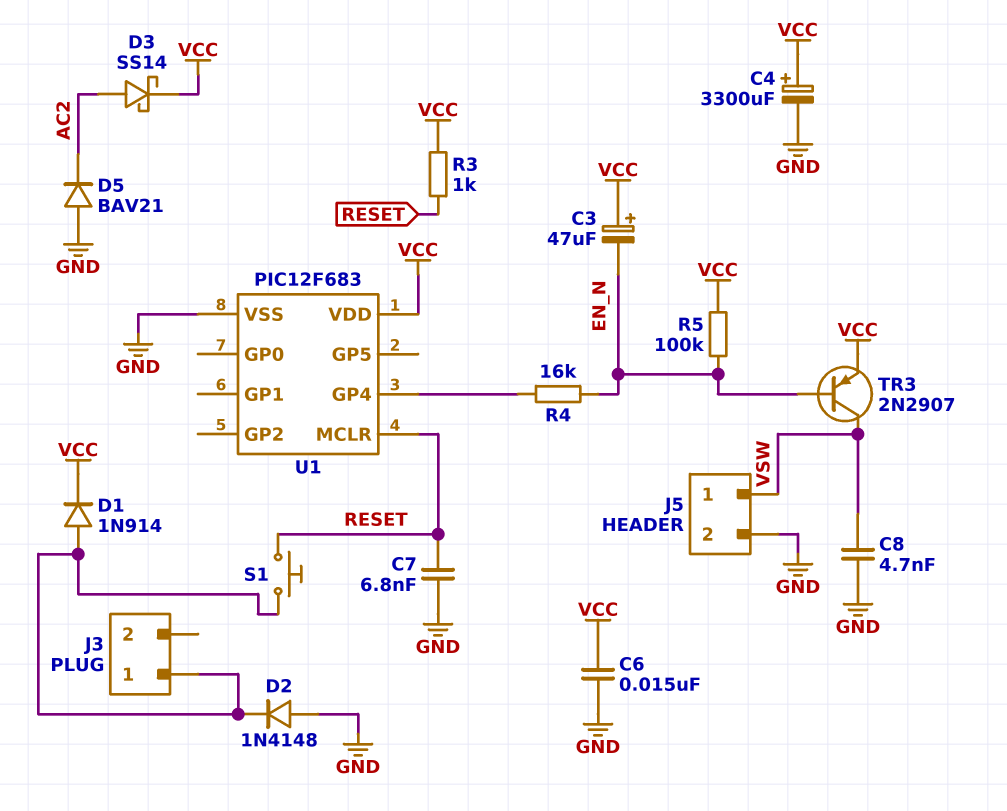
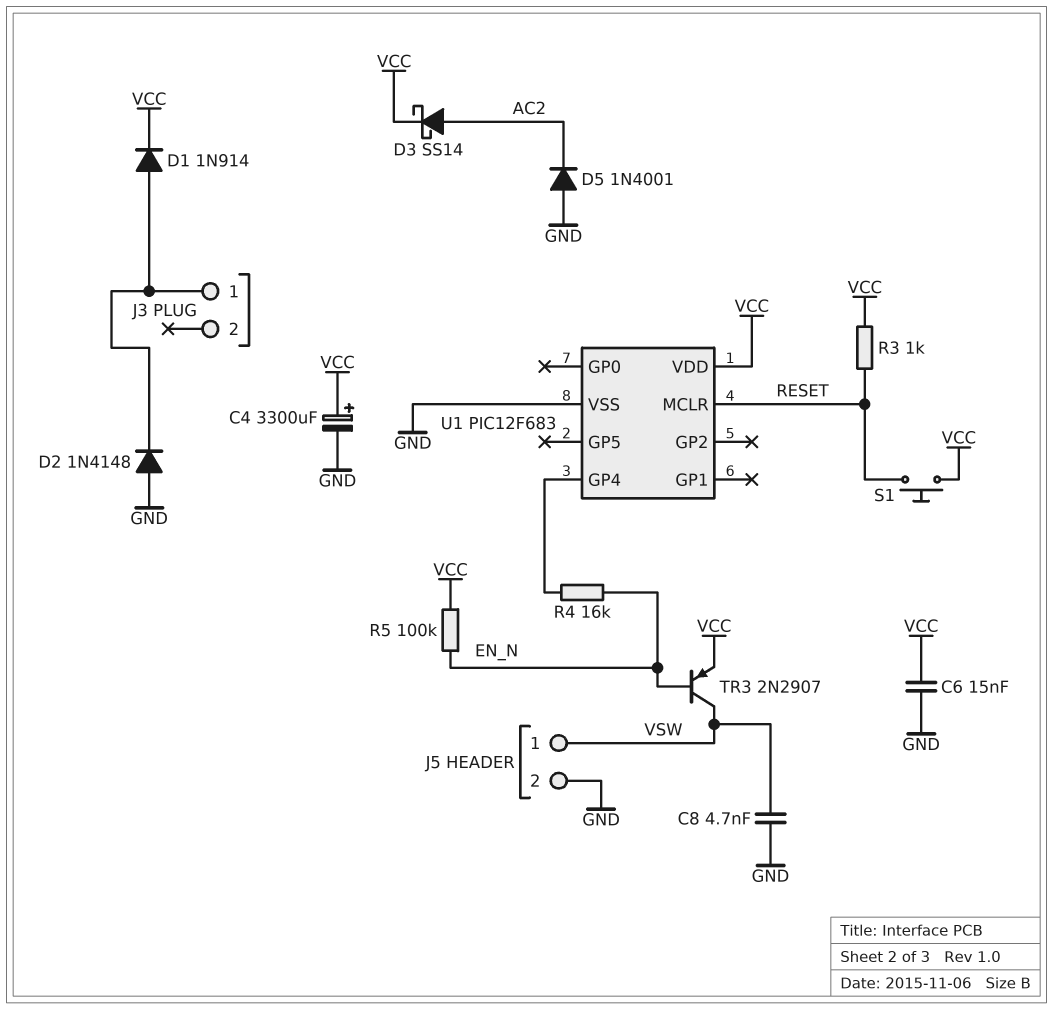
C3: 47uF (plus VCC, minus EN_N) -> none
C7: 6.8nF (GND, RESET) -> none
D5: diode BAV21 (A GND, K AC2) -> diode 1N4001 (A GND, K AC2)
S1: button (J3/1, RESET) -> button (RESET, VCC)

